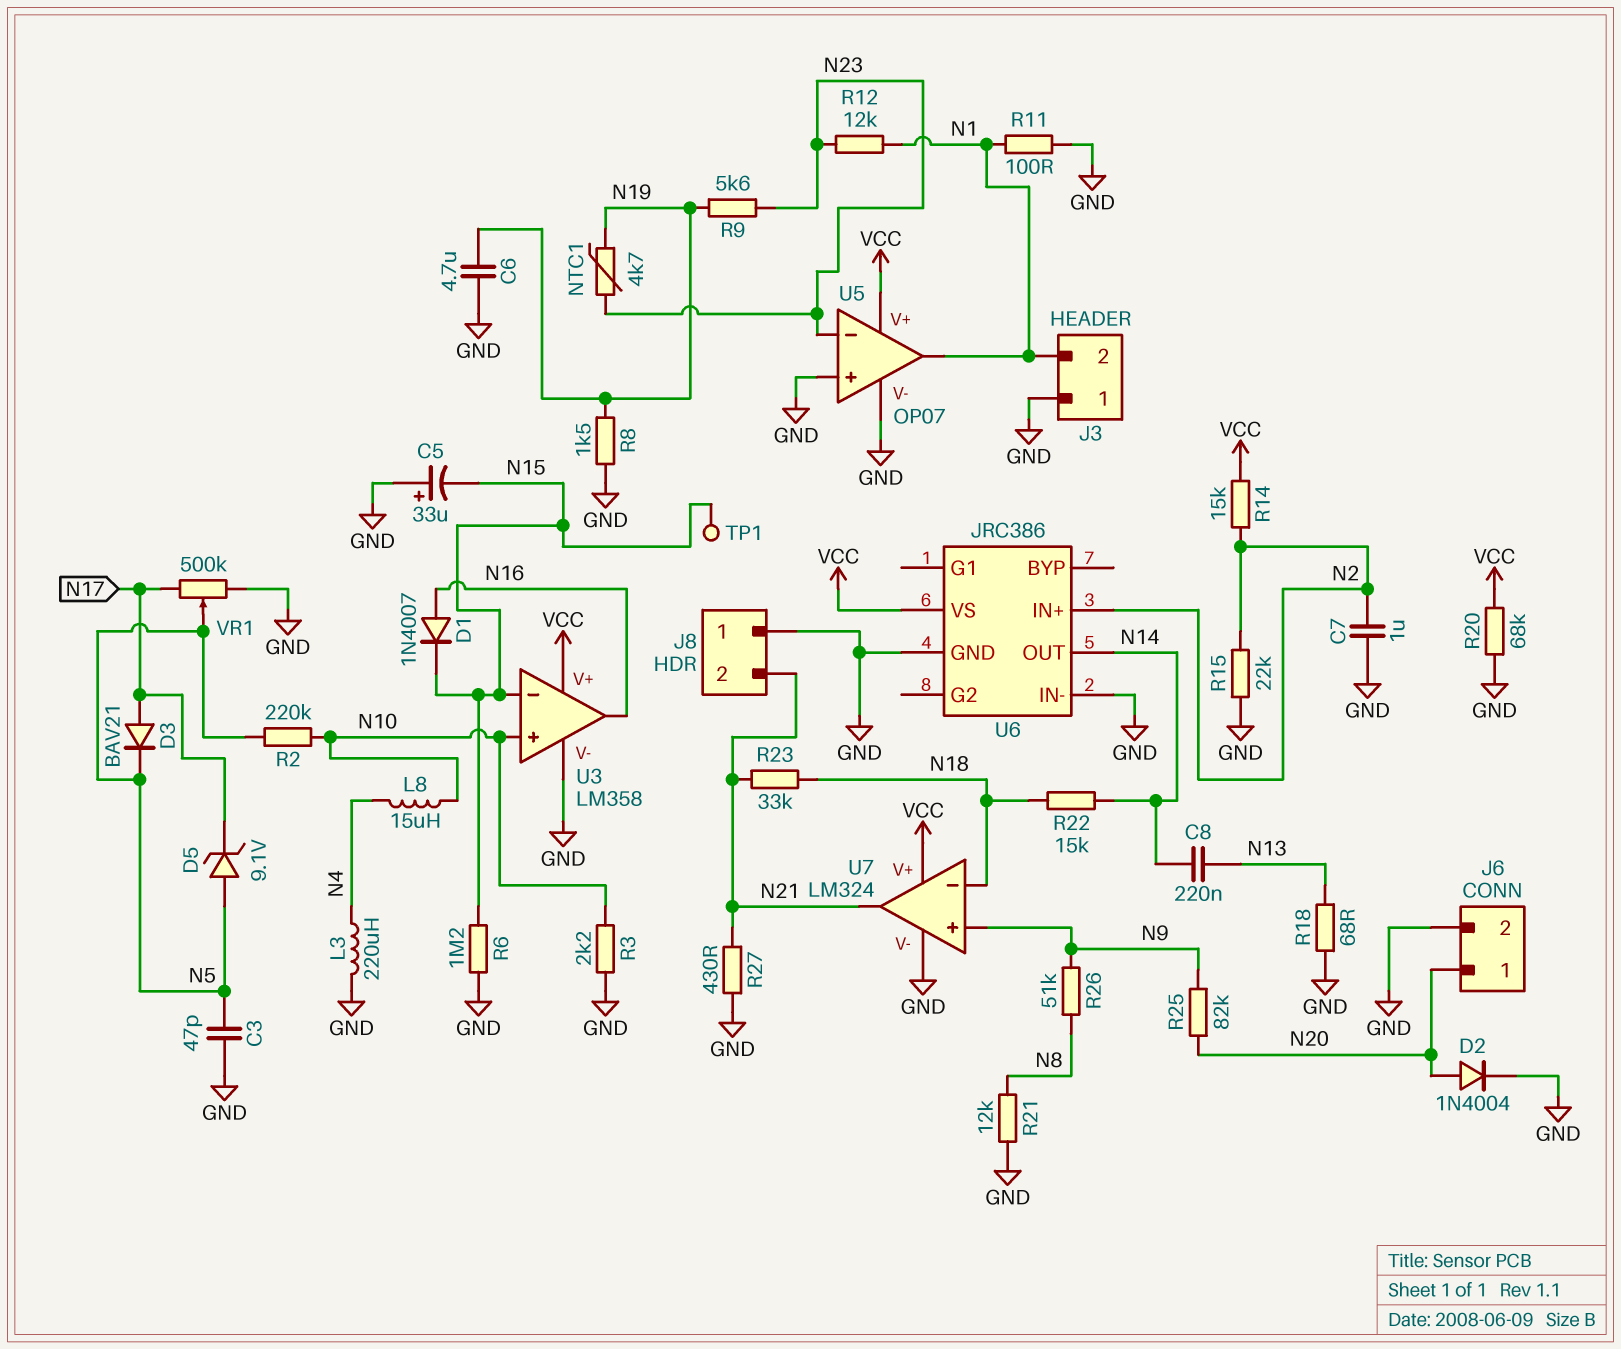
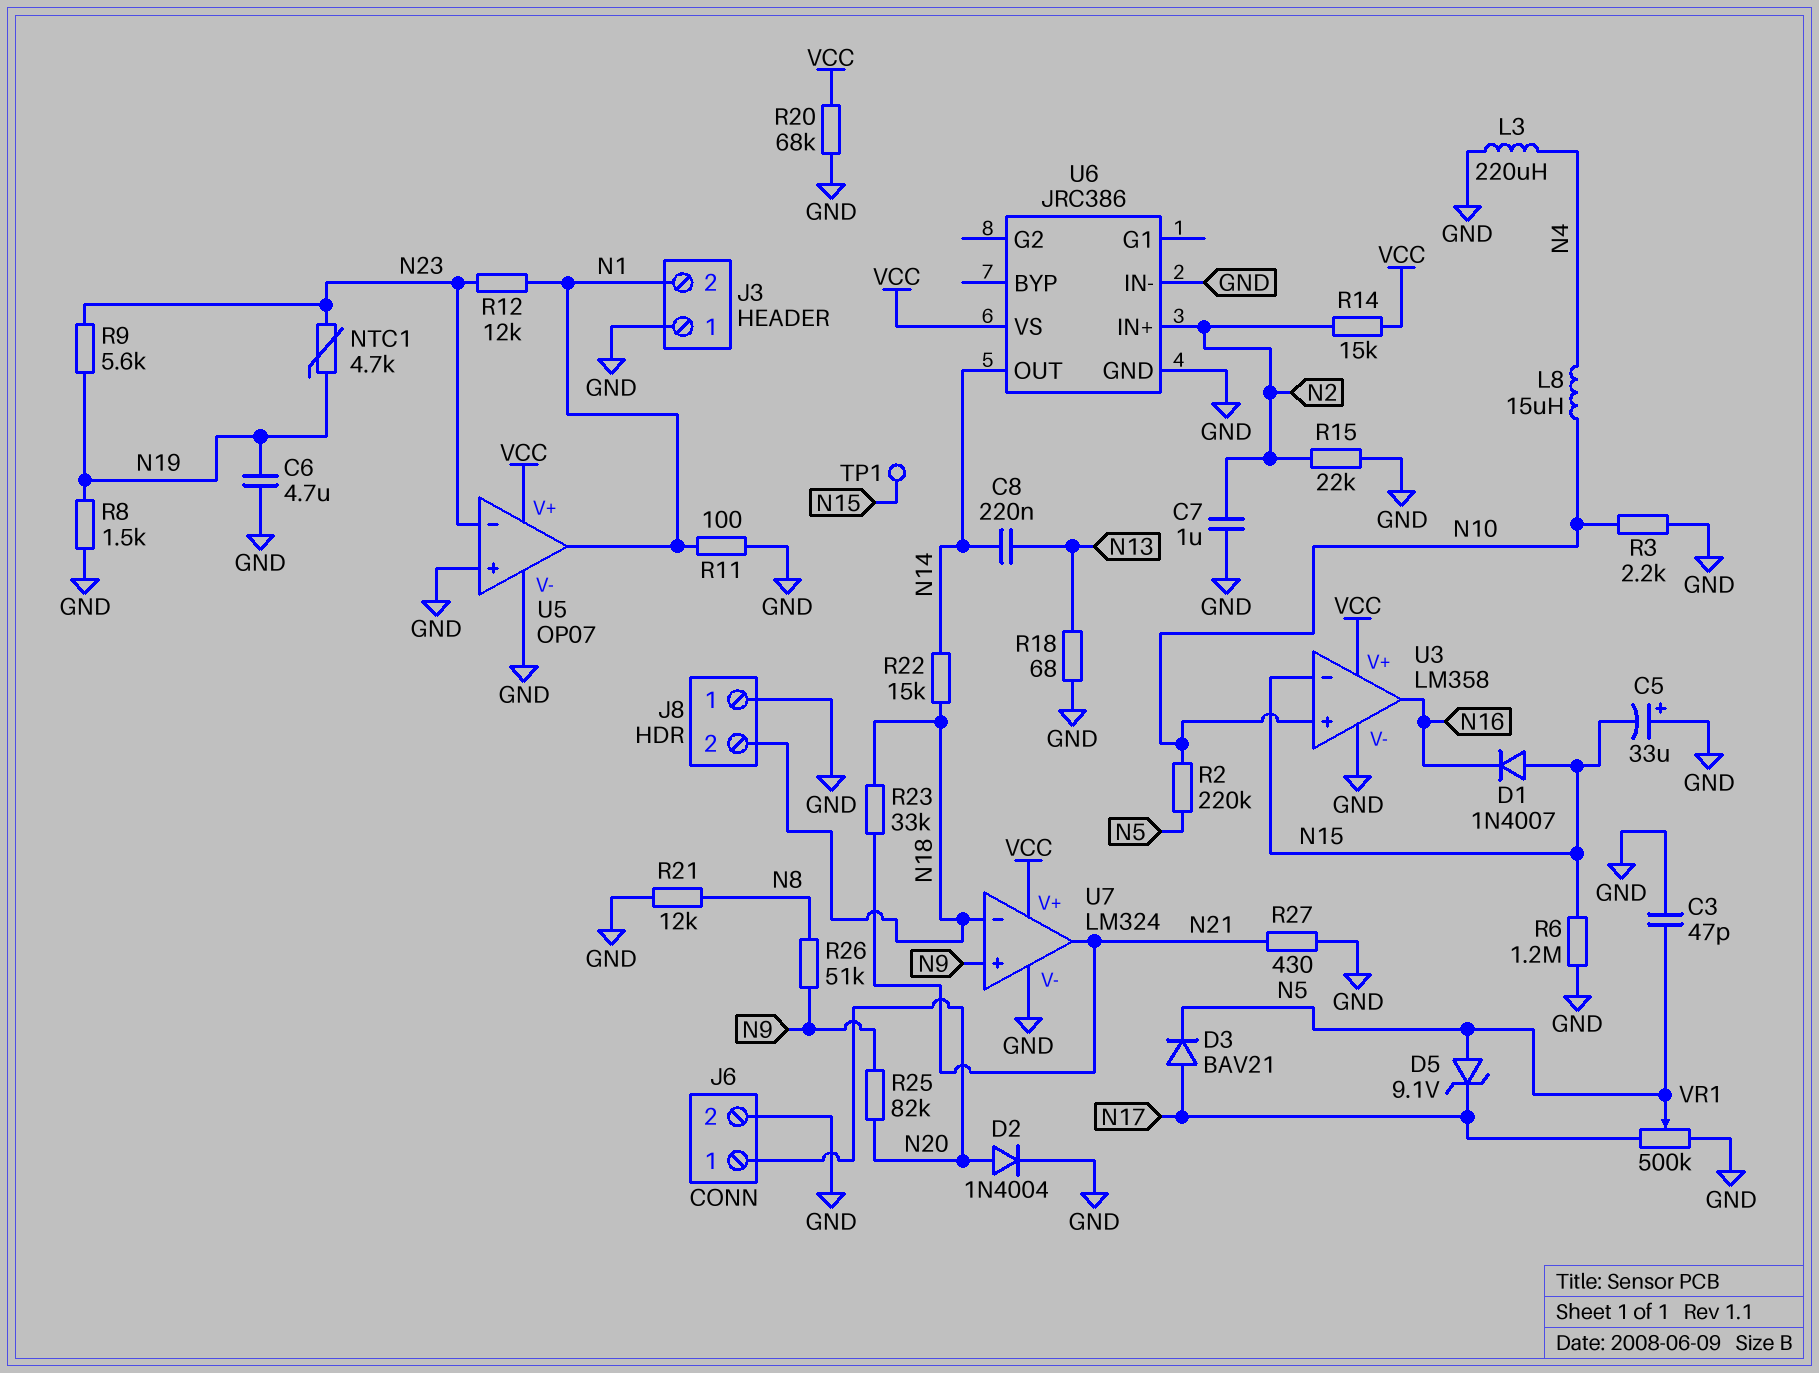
D1: diode 1N4007 (A N16, K N15) -> diode 1N4007 (A N15, K N16)
J8 pin 2: N21 -> N18

